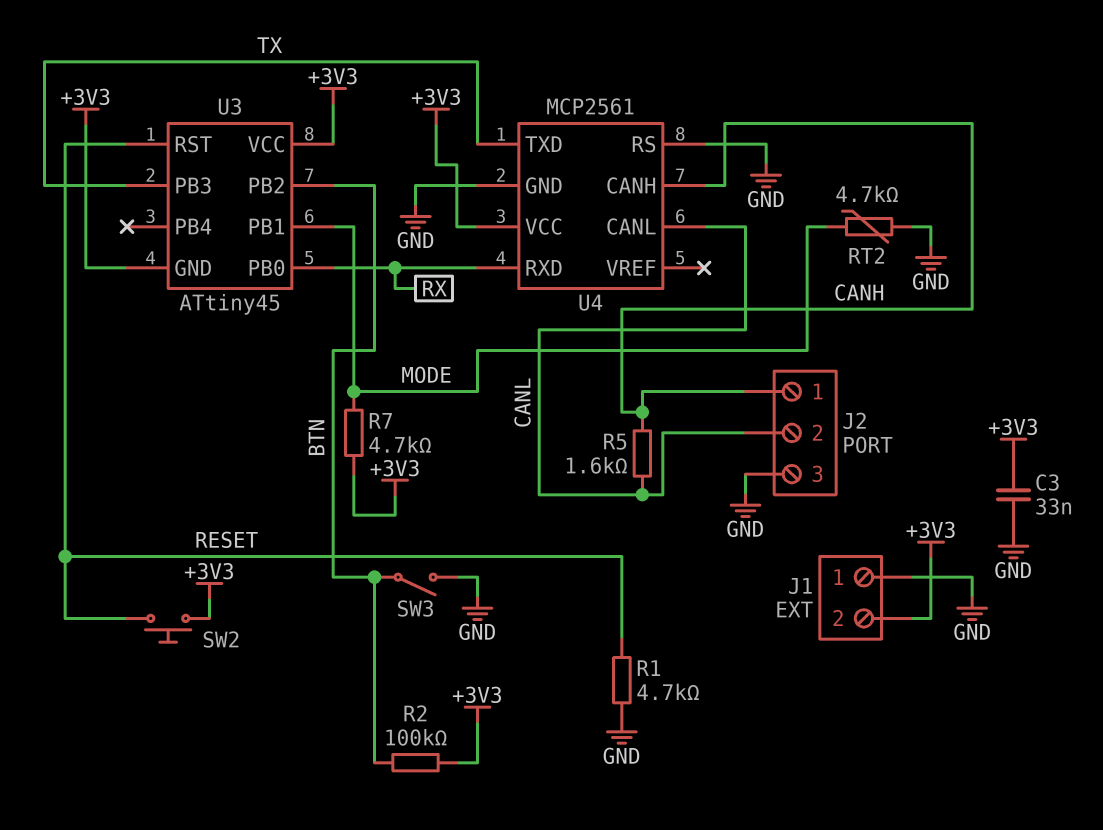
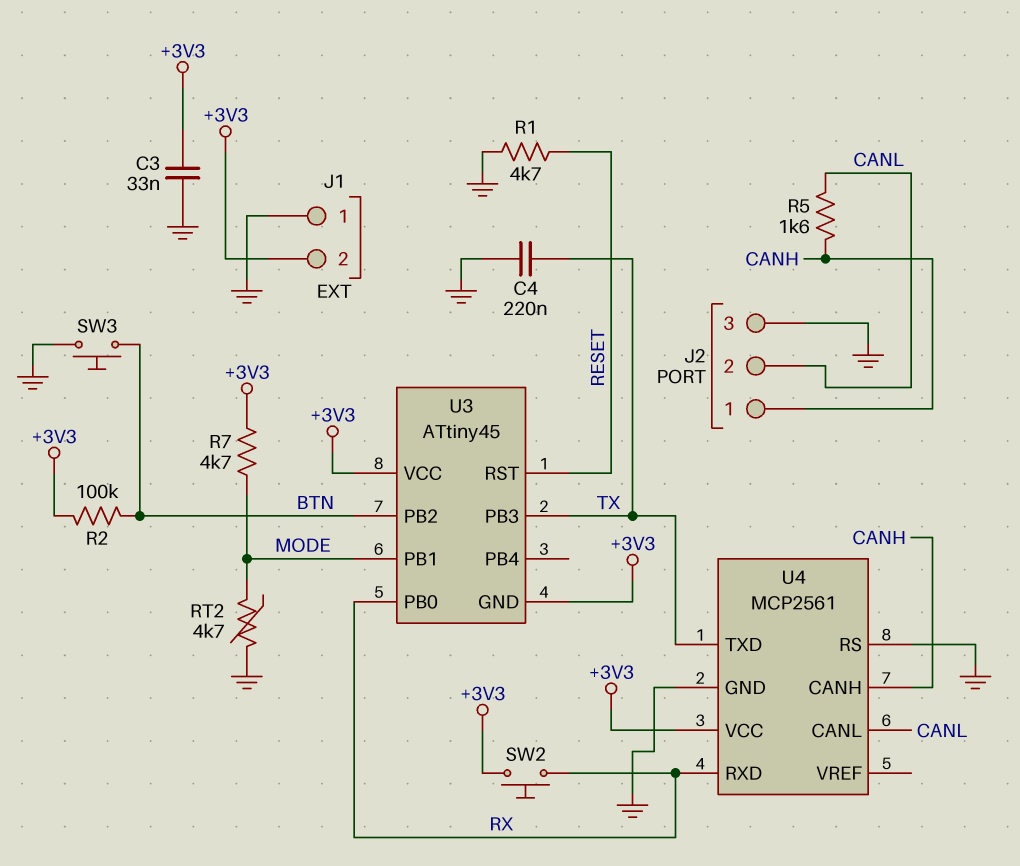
C4: none -> 220nF (GND, TX)
SW2: button (+3V3, RESET) -> button (+3V3, RX)
SW3: switch (BTN, GND) -> button (BTN, GND)

